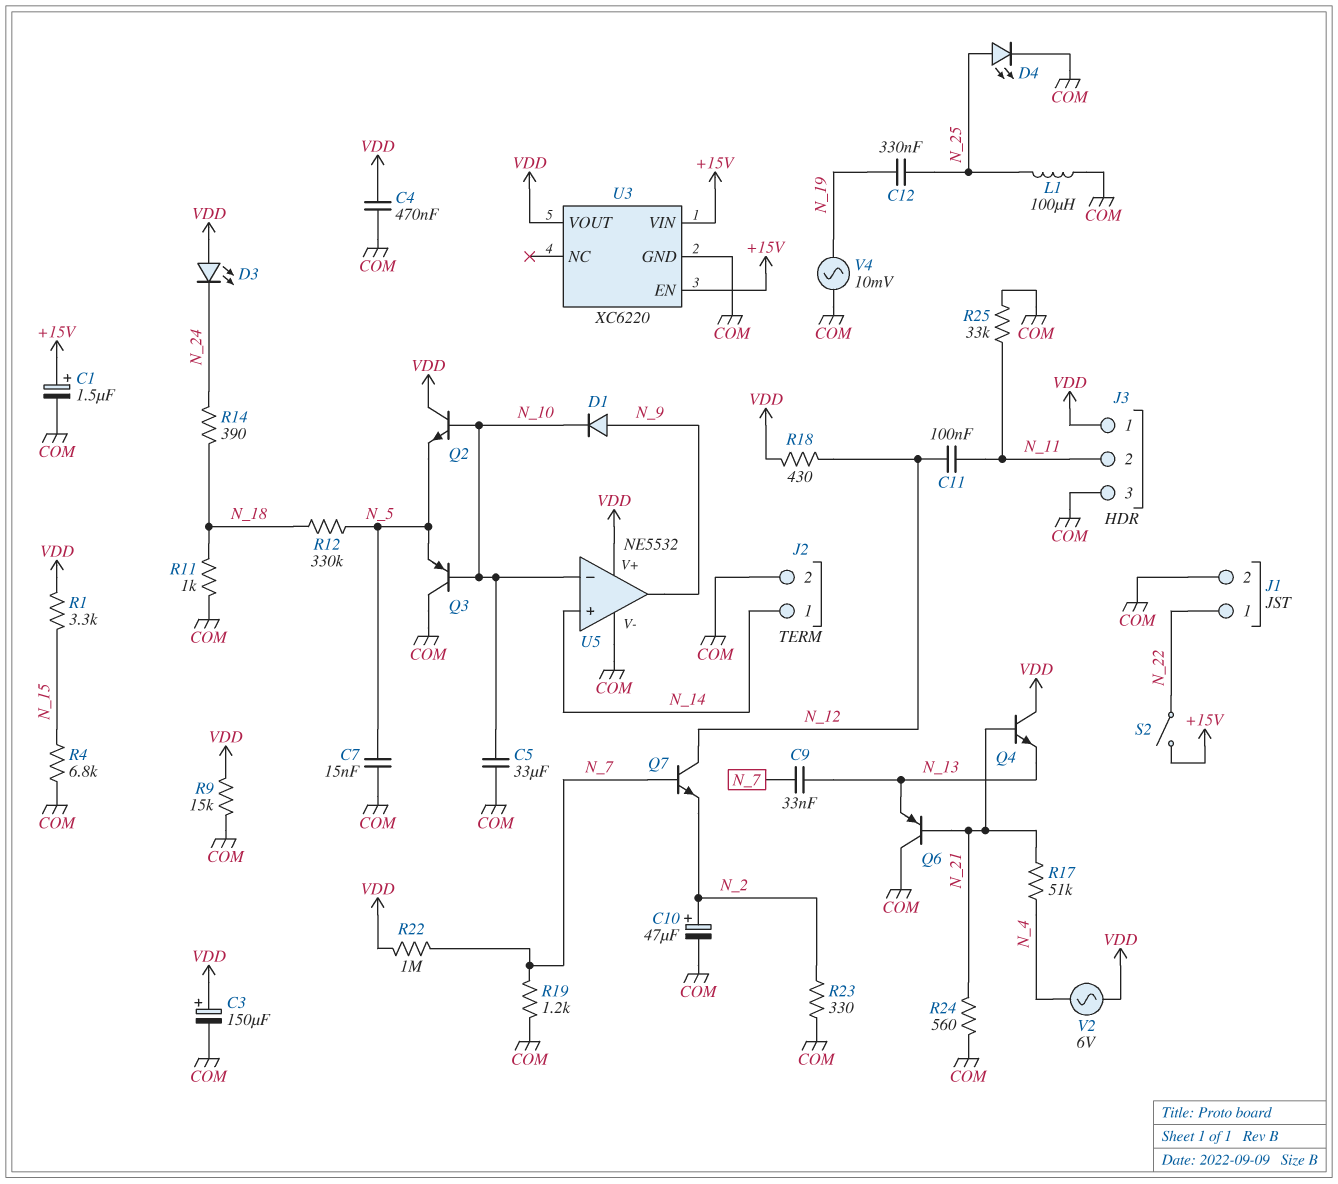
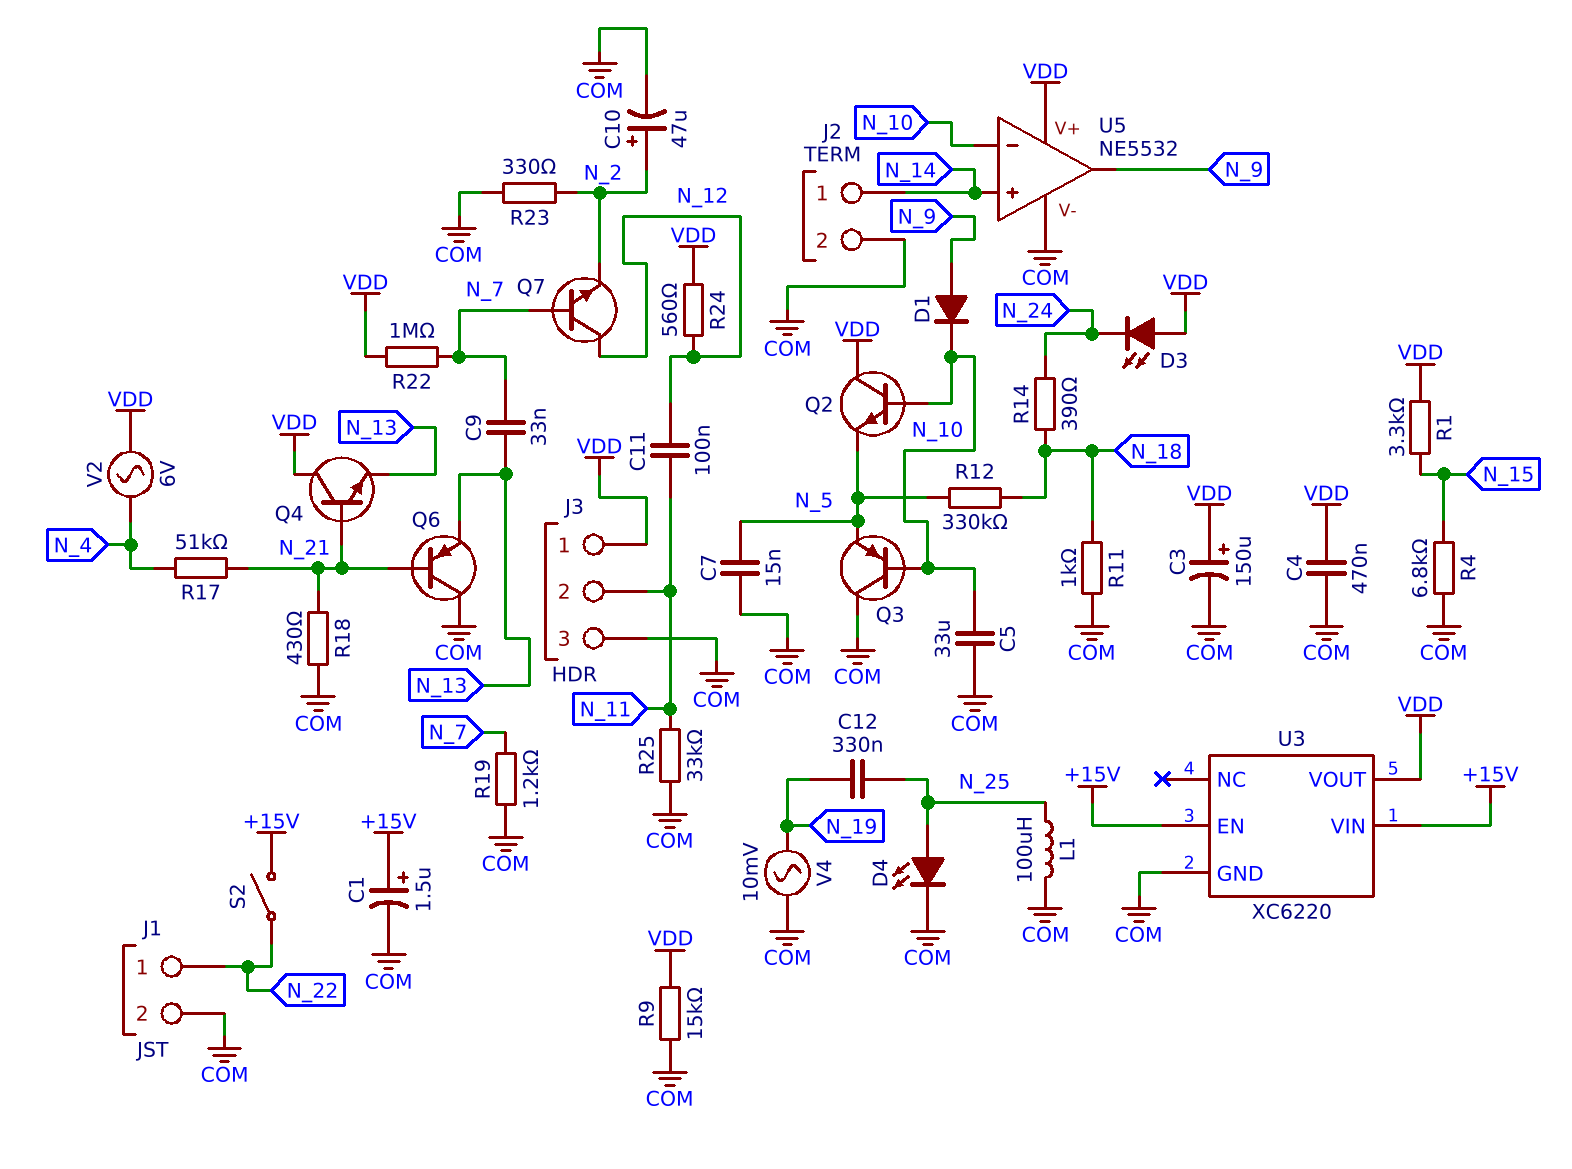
R18: 430 (N_12, VDD) -> 430 (COM, N_21)
R24: 560 (COM, N_21) -> 560 (N_12, VDD)

